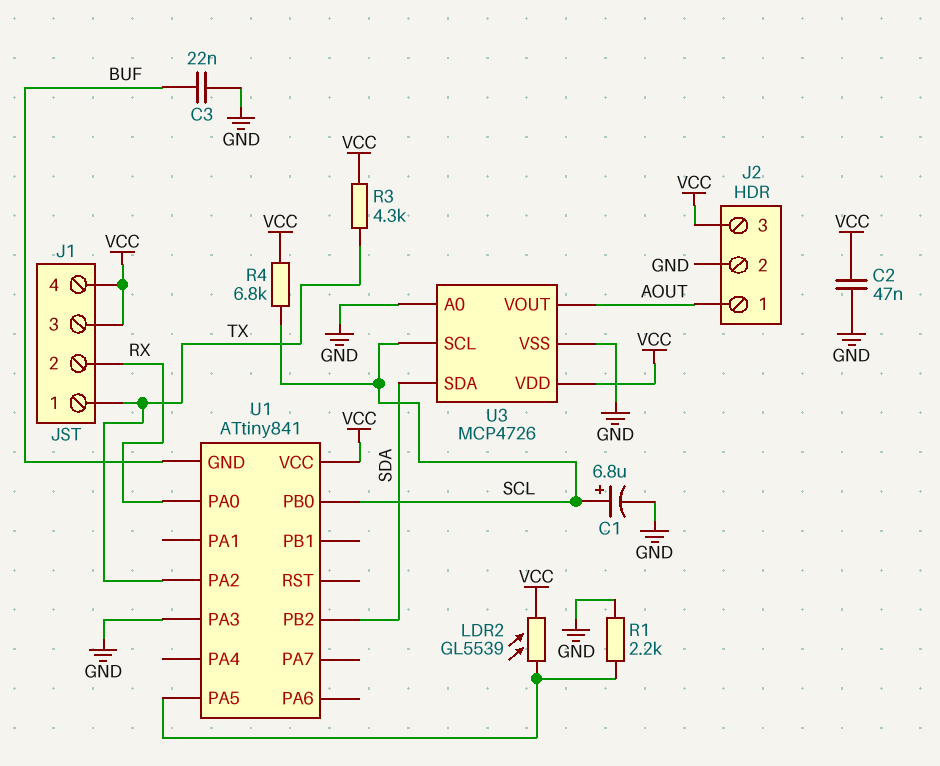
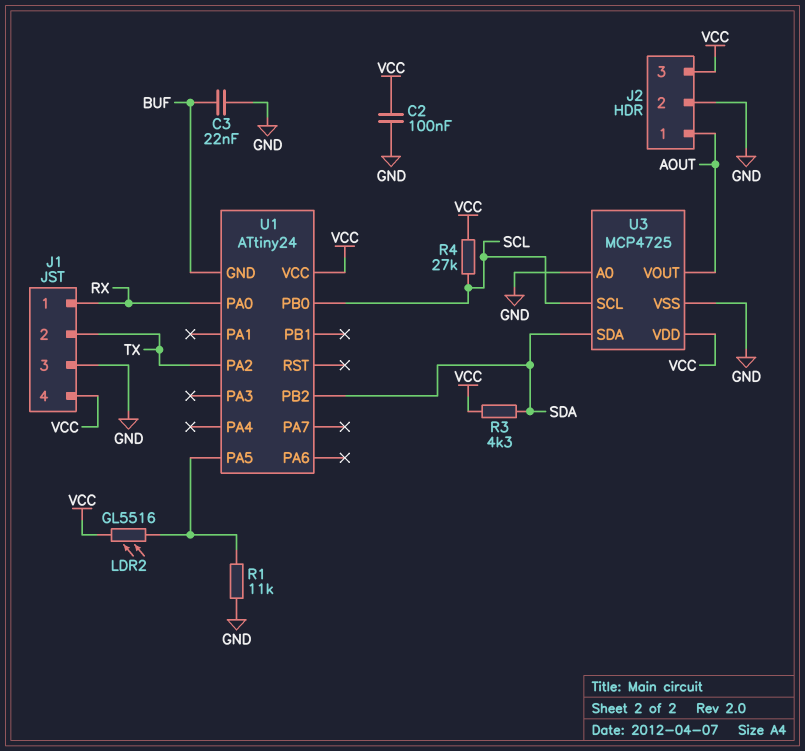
C1: 6.8uF (plus SCL, minus GND) -> none
C2: 47nF (GND, VCC) -> 100nF (GND, VCC)
J1 pin 1: TX -> RX
J1 pin 2: RX -> TX
J1 pin 3: VCC -> GND
LDR2: GL5539 (U1/PA5, VCC) -> GL5516 (U1/PA5, VCC)
R1: 2.2k (GND, U1/PA5) -> 11k (GND, U1/PA5)
R3: 4.3k (TX, VCC) -> 4.3k (SDA, VCC)
R4: 6.8k (SCL, VCC) -> 27k (SCL, VCC)
U1: ATtiny841 -> ATtiny24
U1 pin PA3: GND -> none
U3: MCP4726 -> MCP4725

